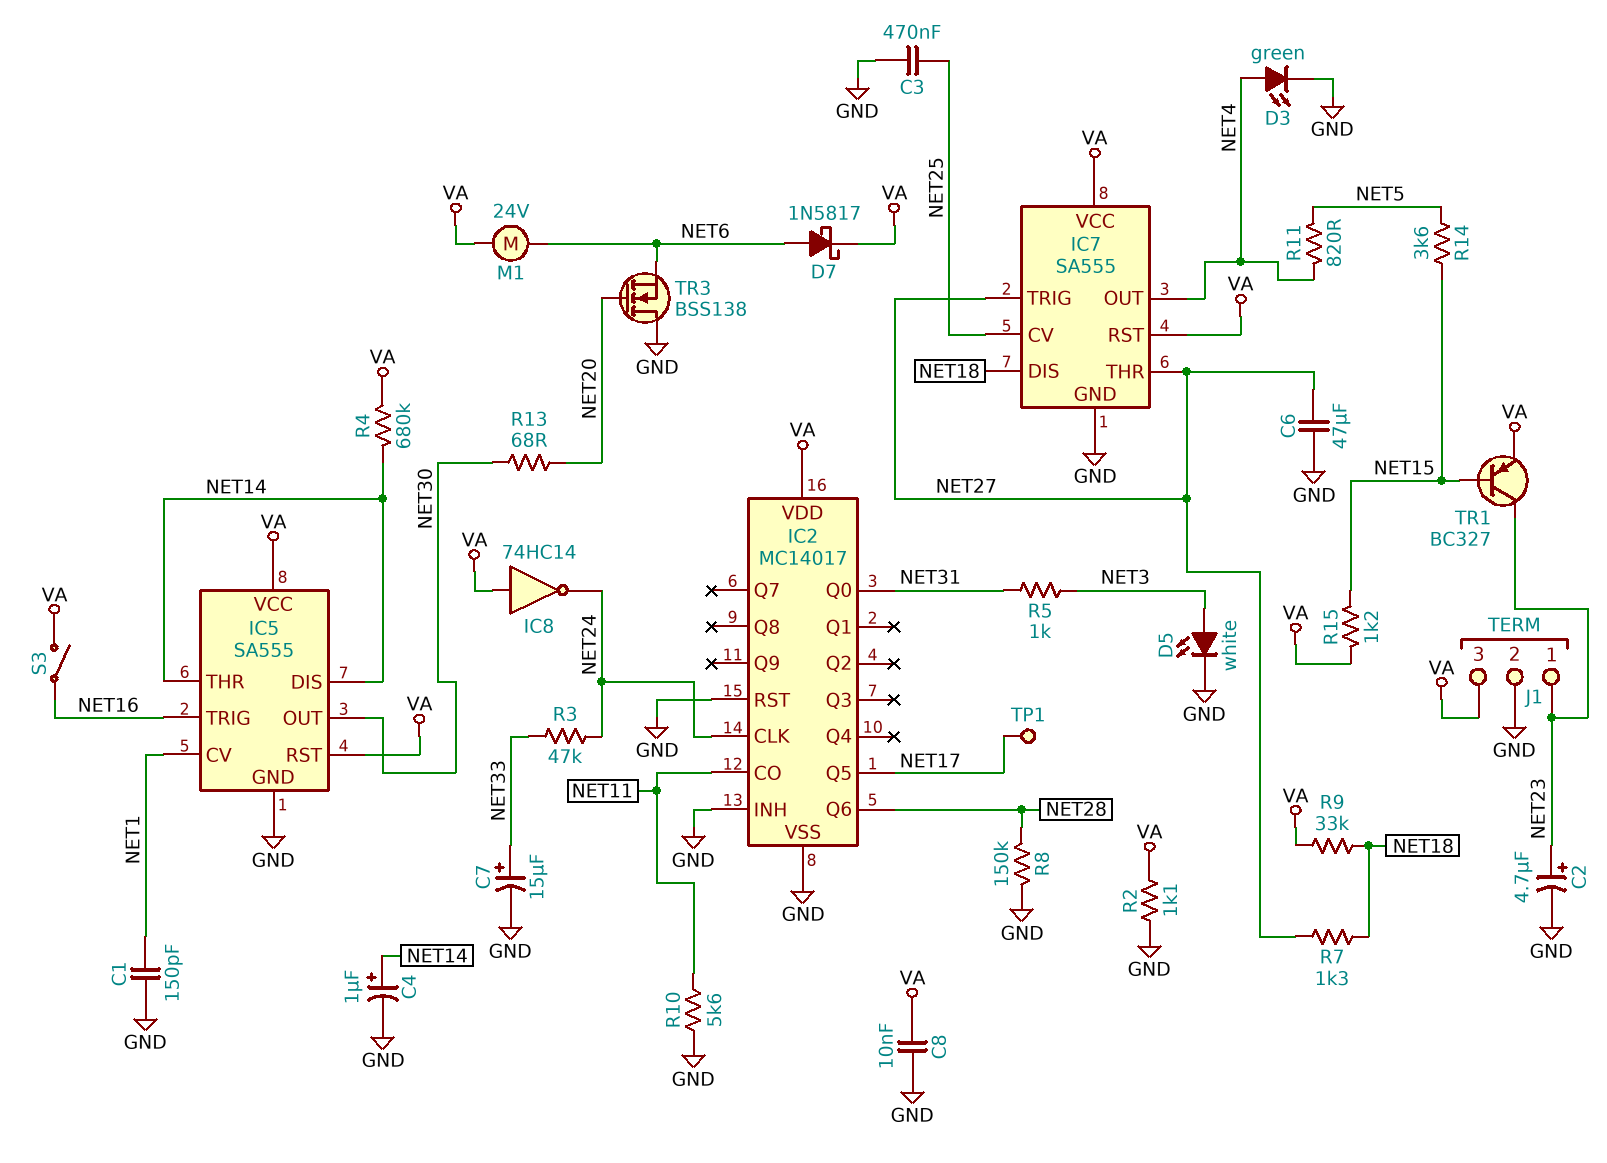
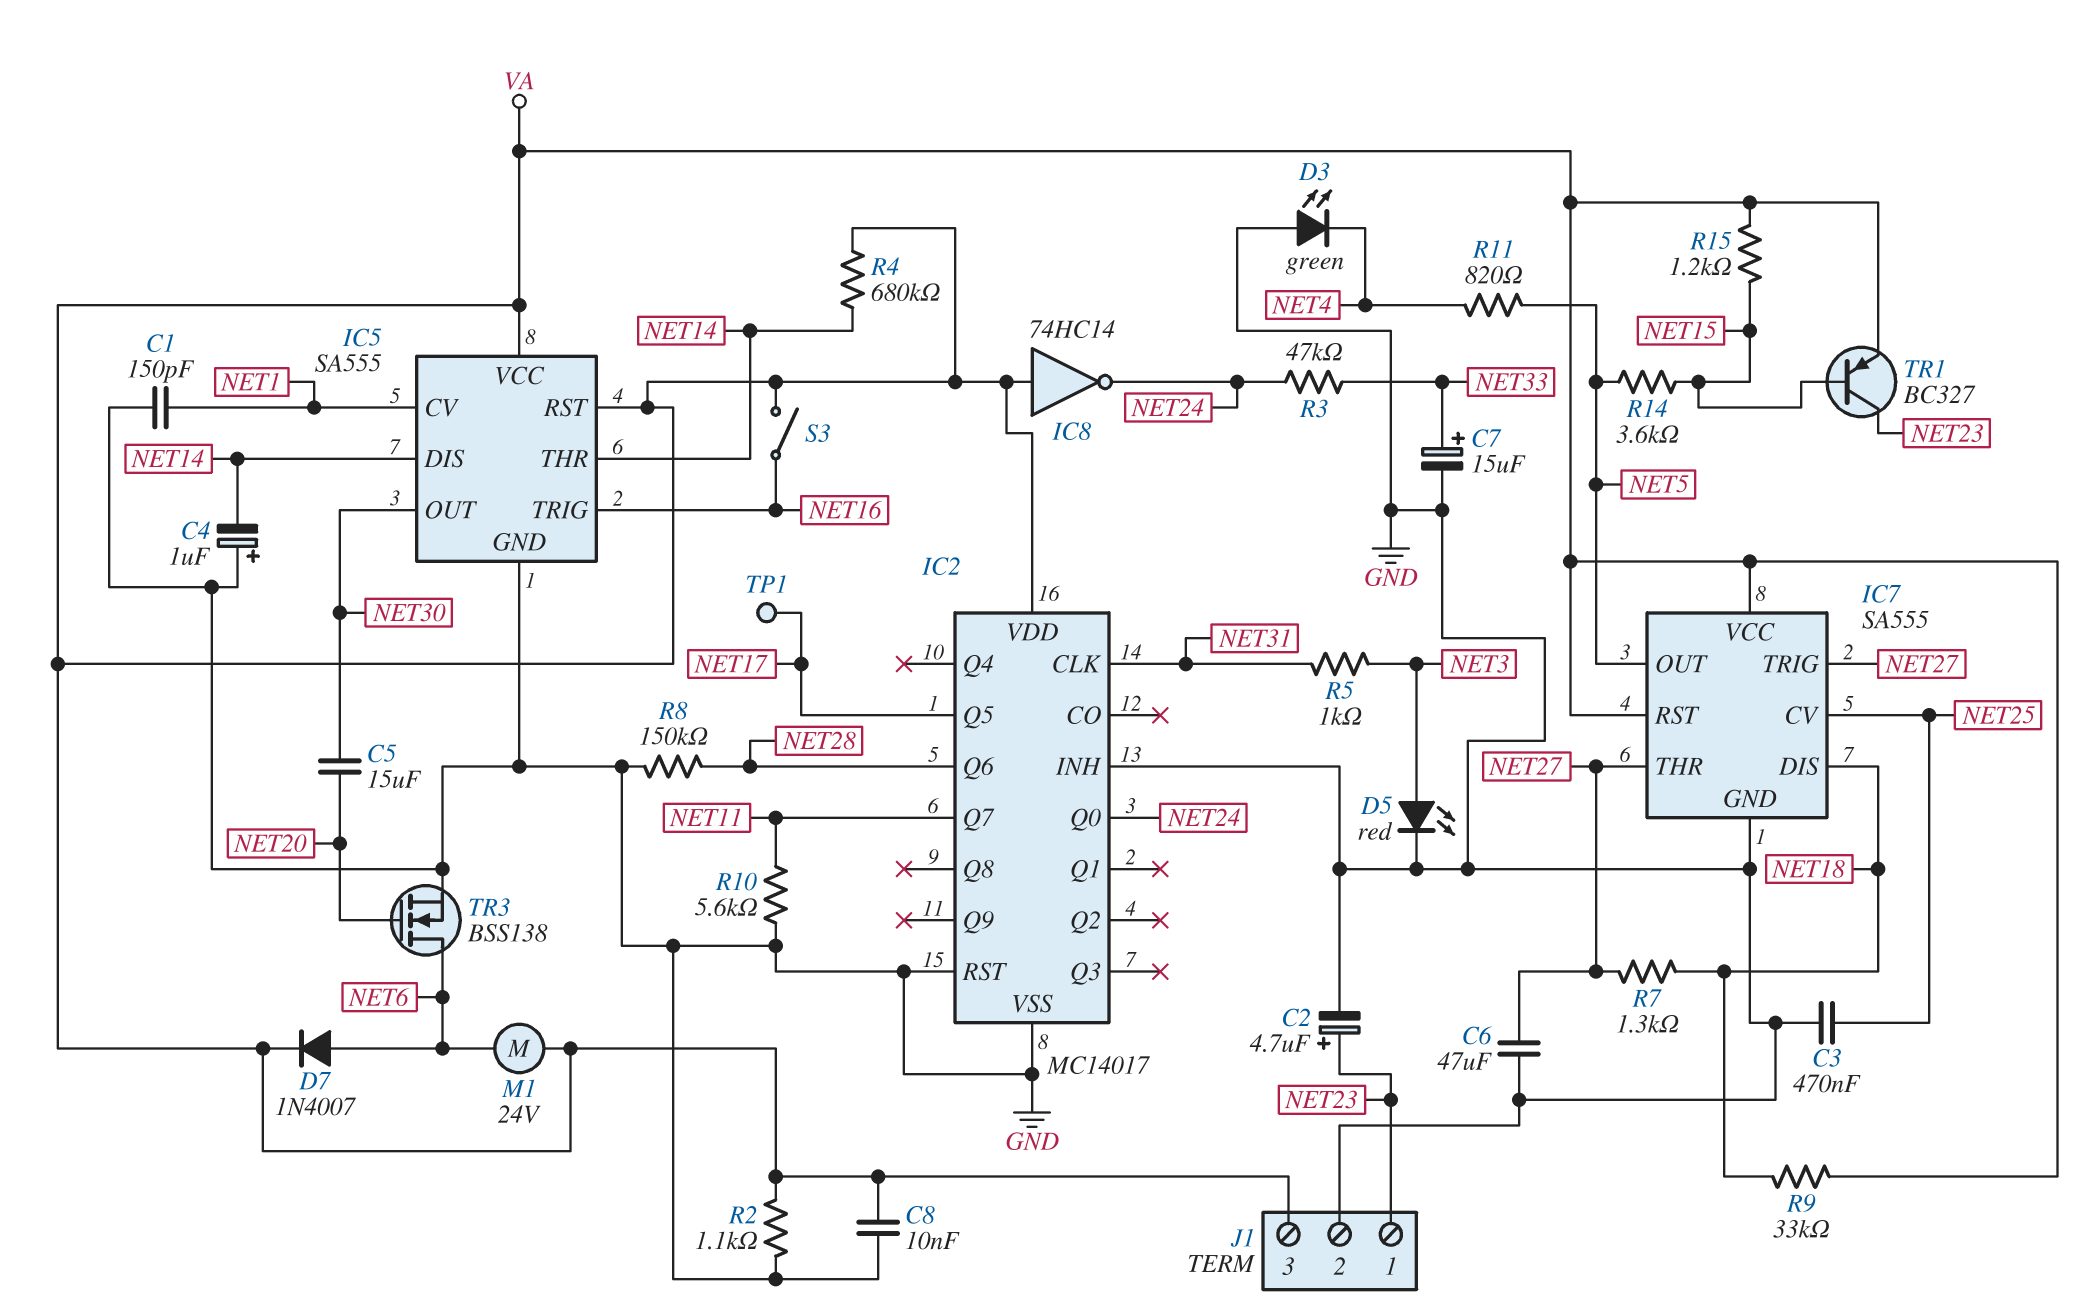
C4: 1uF (plus NET14, minus GND) -> 1uF (plus GND, minus NET14)
C5: none -> 15uF (NET20, NET30)
D3: LED green (A NET4, K GND) -> LED green (A GND, K NET4)
D5: LED white (A NET3, K GND) -> LED red (A NET3, K GND)
D7: schottky 1N5817 (A NET6, K VA) -> diode 1N4007 (A NET6, K VA)
IC2 pin CLK: NET24 -> NET31
IC2 pin CO: NET11 -> none
IC2 pin Q0: NET31 -> NET24
IC2 pin Q7: none -> NET11
IC7 pin OUT: NET4 -> NET5
R13: 68 (NET20, NET30) -> none
TR3: NMOS BSS138 (G NET20, D GND, S NET6) -> NMOS BSS138 (G NET20, D NET6, S GND)

